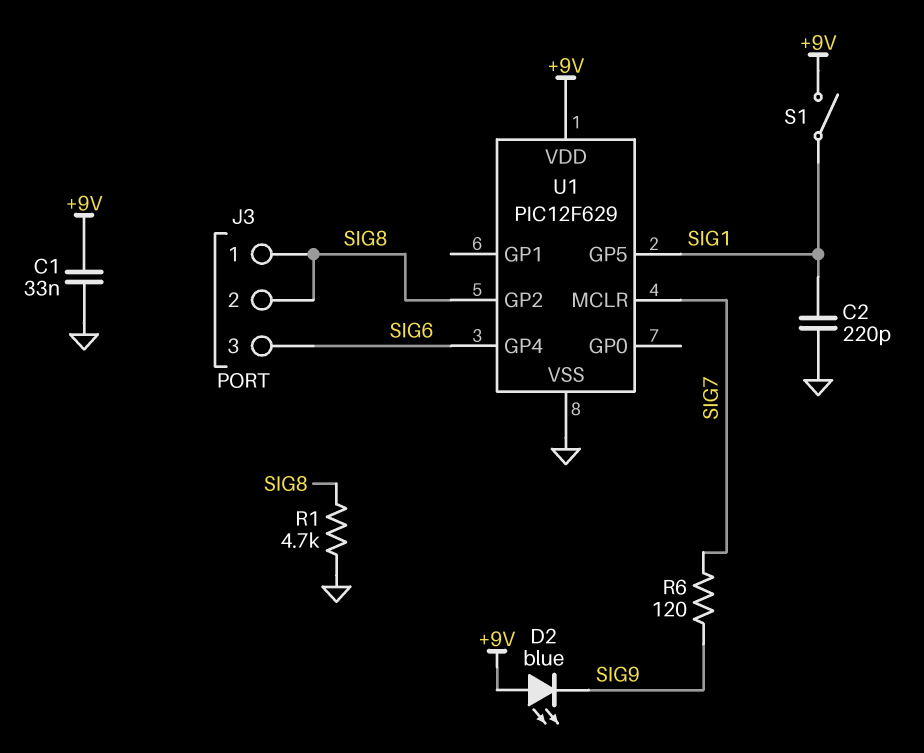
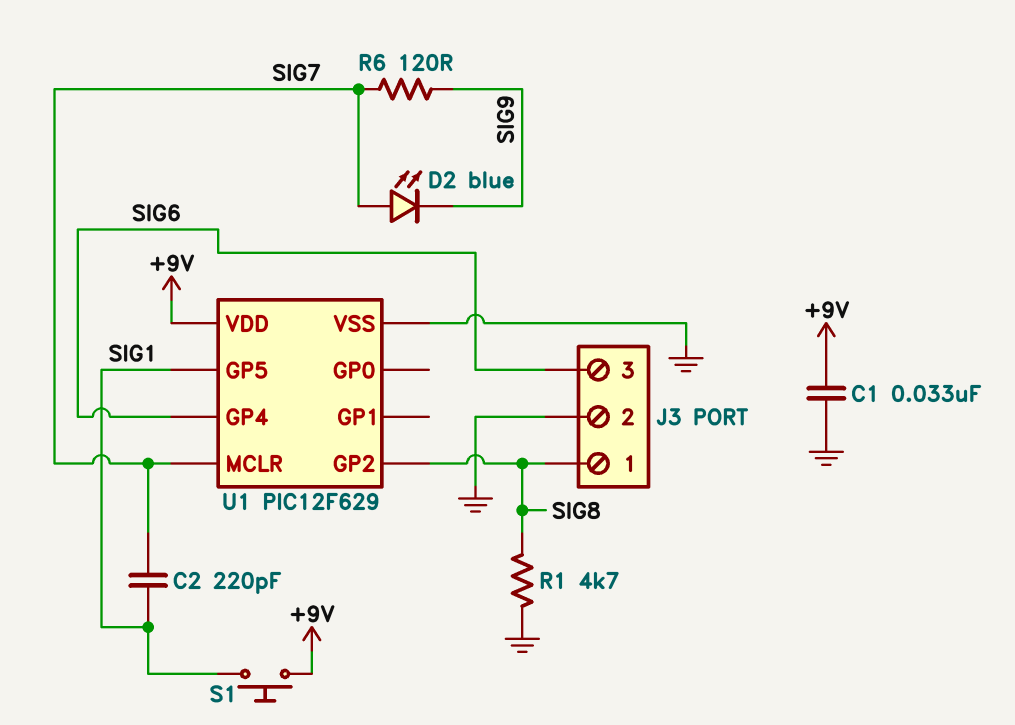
C2: 220pF (GND, SIG1) -> 220pF (SIG1, SIG7)
D2: LED blue (A +9V, K SIG9) -> LED blue (A SIG7, K SIG9)
J3 pin 2: SIG8 -> GND
S1: switch (+9V, SIG1) -> button (+9V, SIG1)

